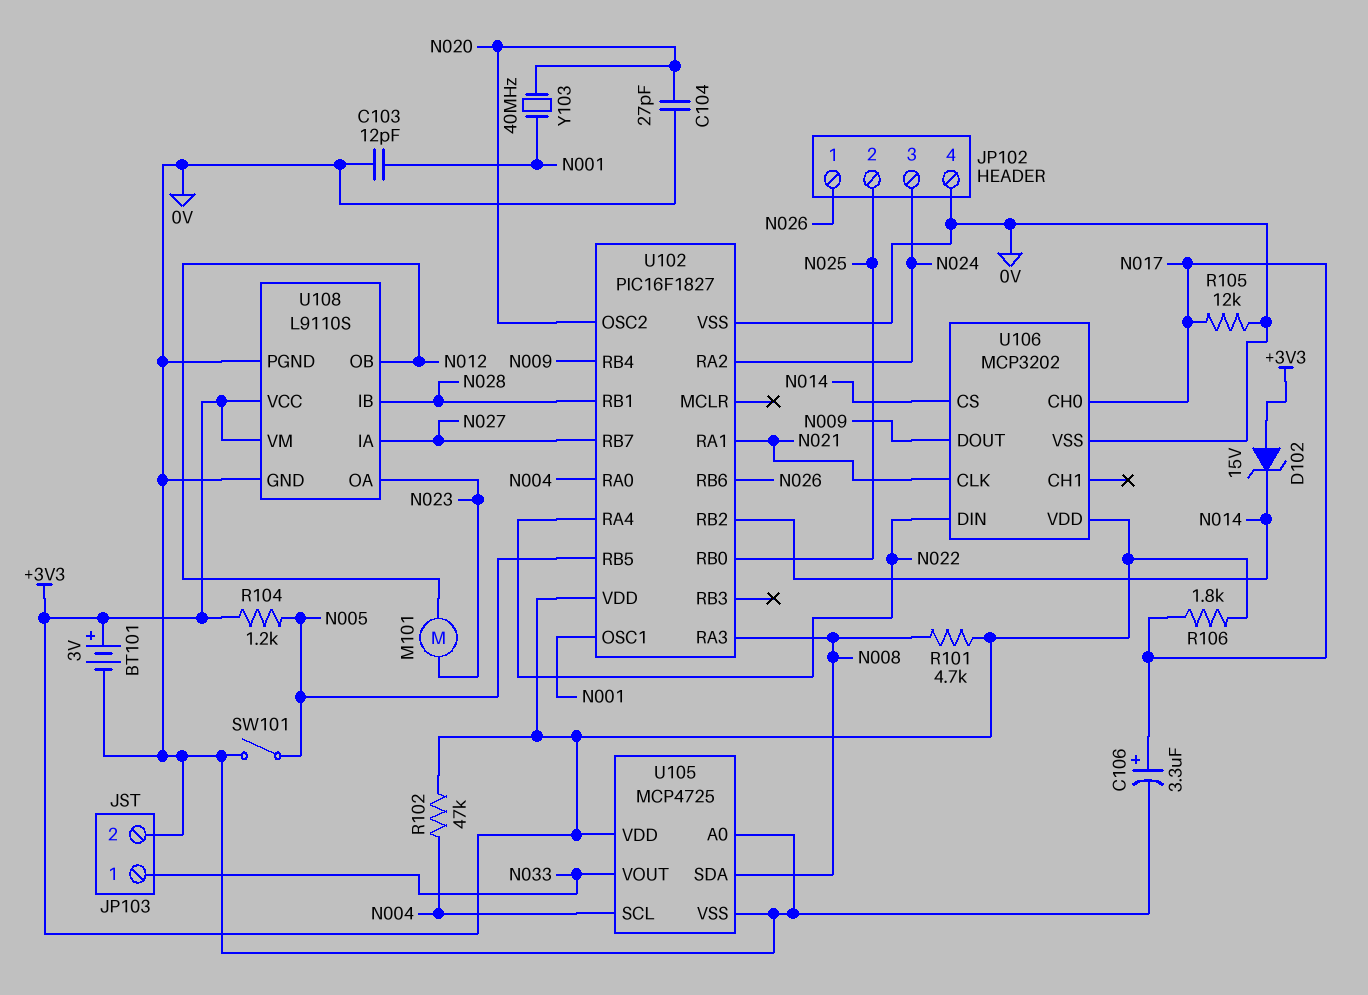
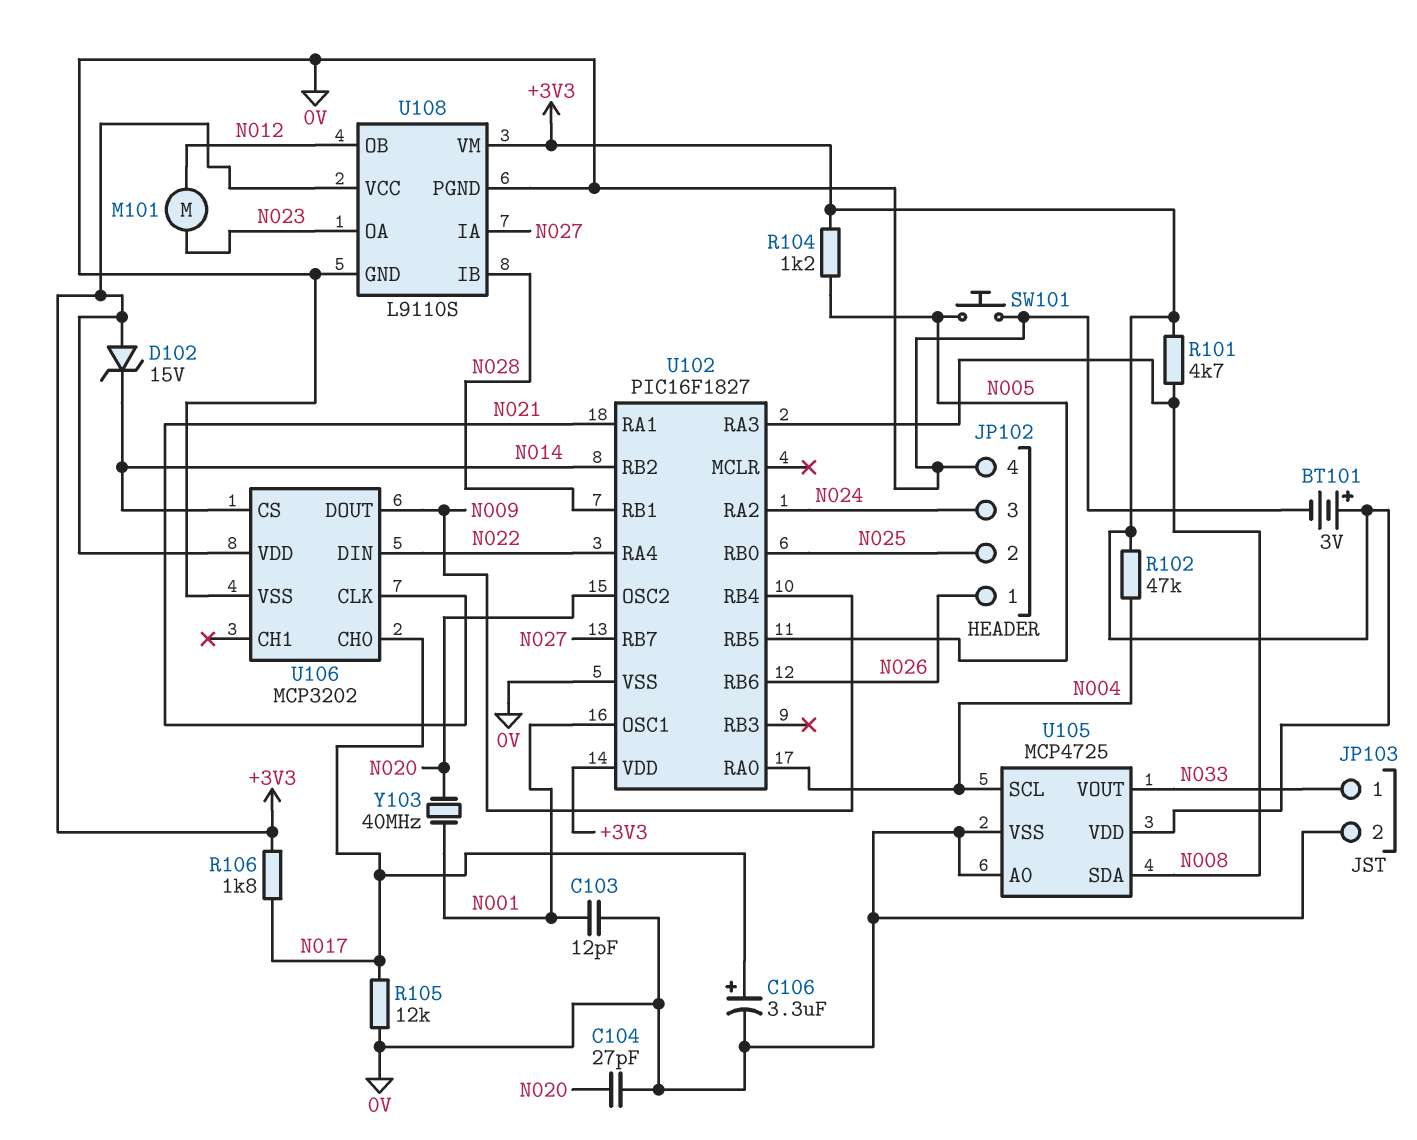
SW101: switch (0V, N005) -> button (0V, N005)

